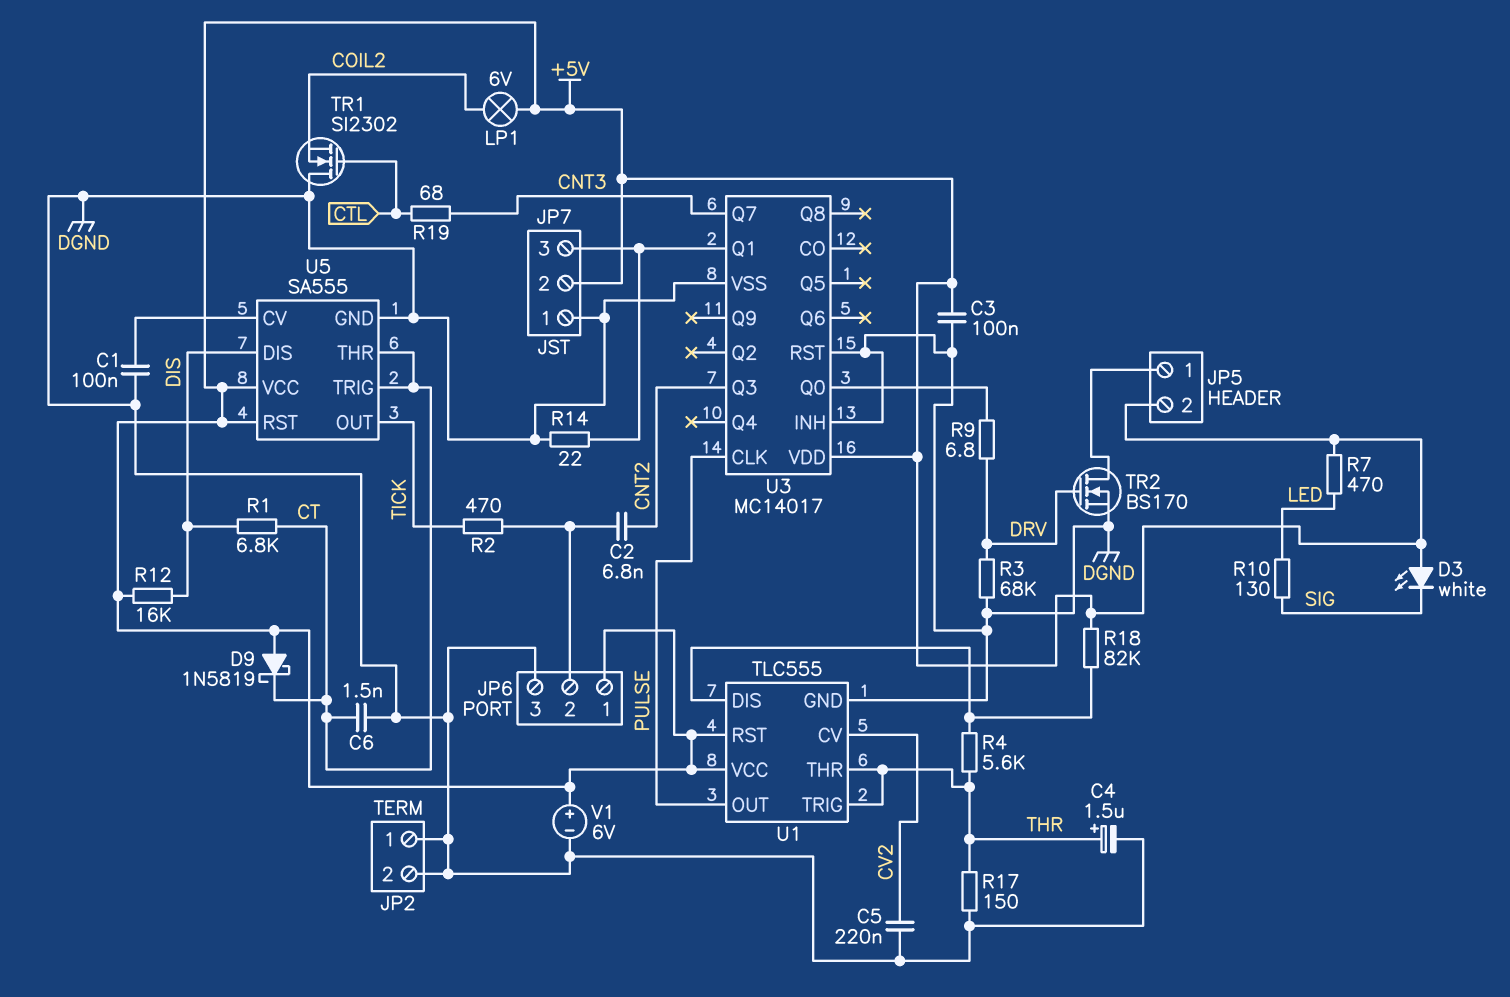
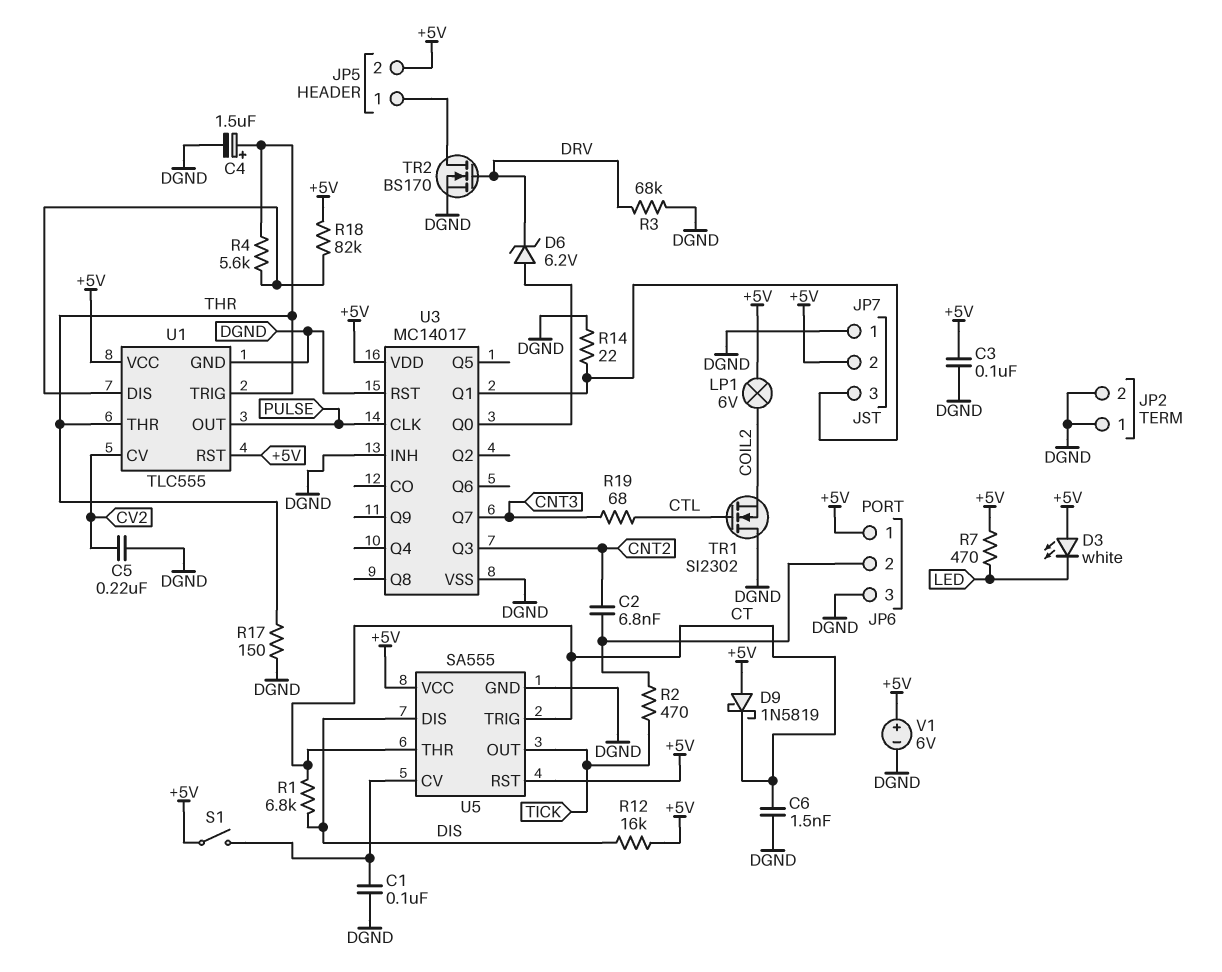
D3: LED white (A +5V, K SIG) -> LED white (A +5V, K LED)
D6: none -> zener 6.2V (A U3/Q0, K DRV)
R9: 6.8 (DRV, U3/Q0) -> none
R10: 130 (LED, SIG) -> none
S1: none -> switch (+5V, U5/CV)

